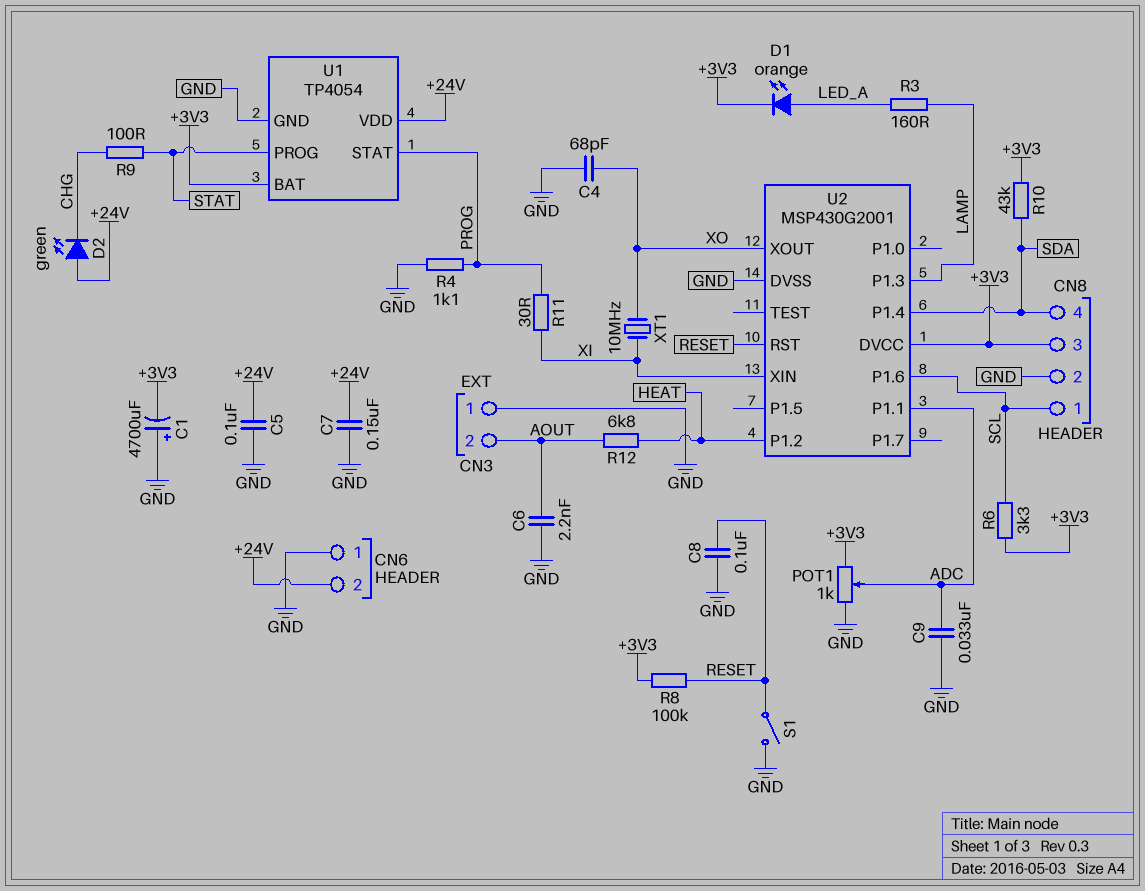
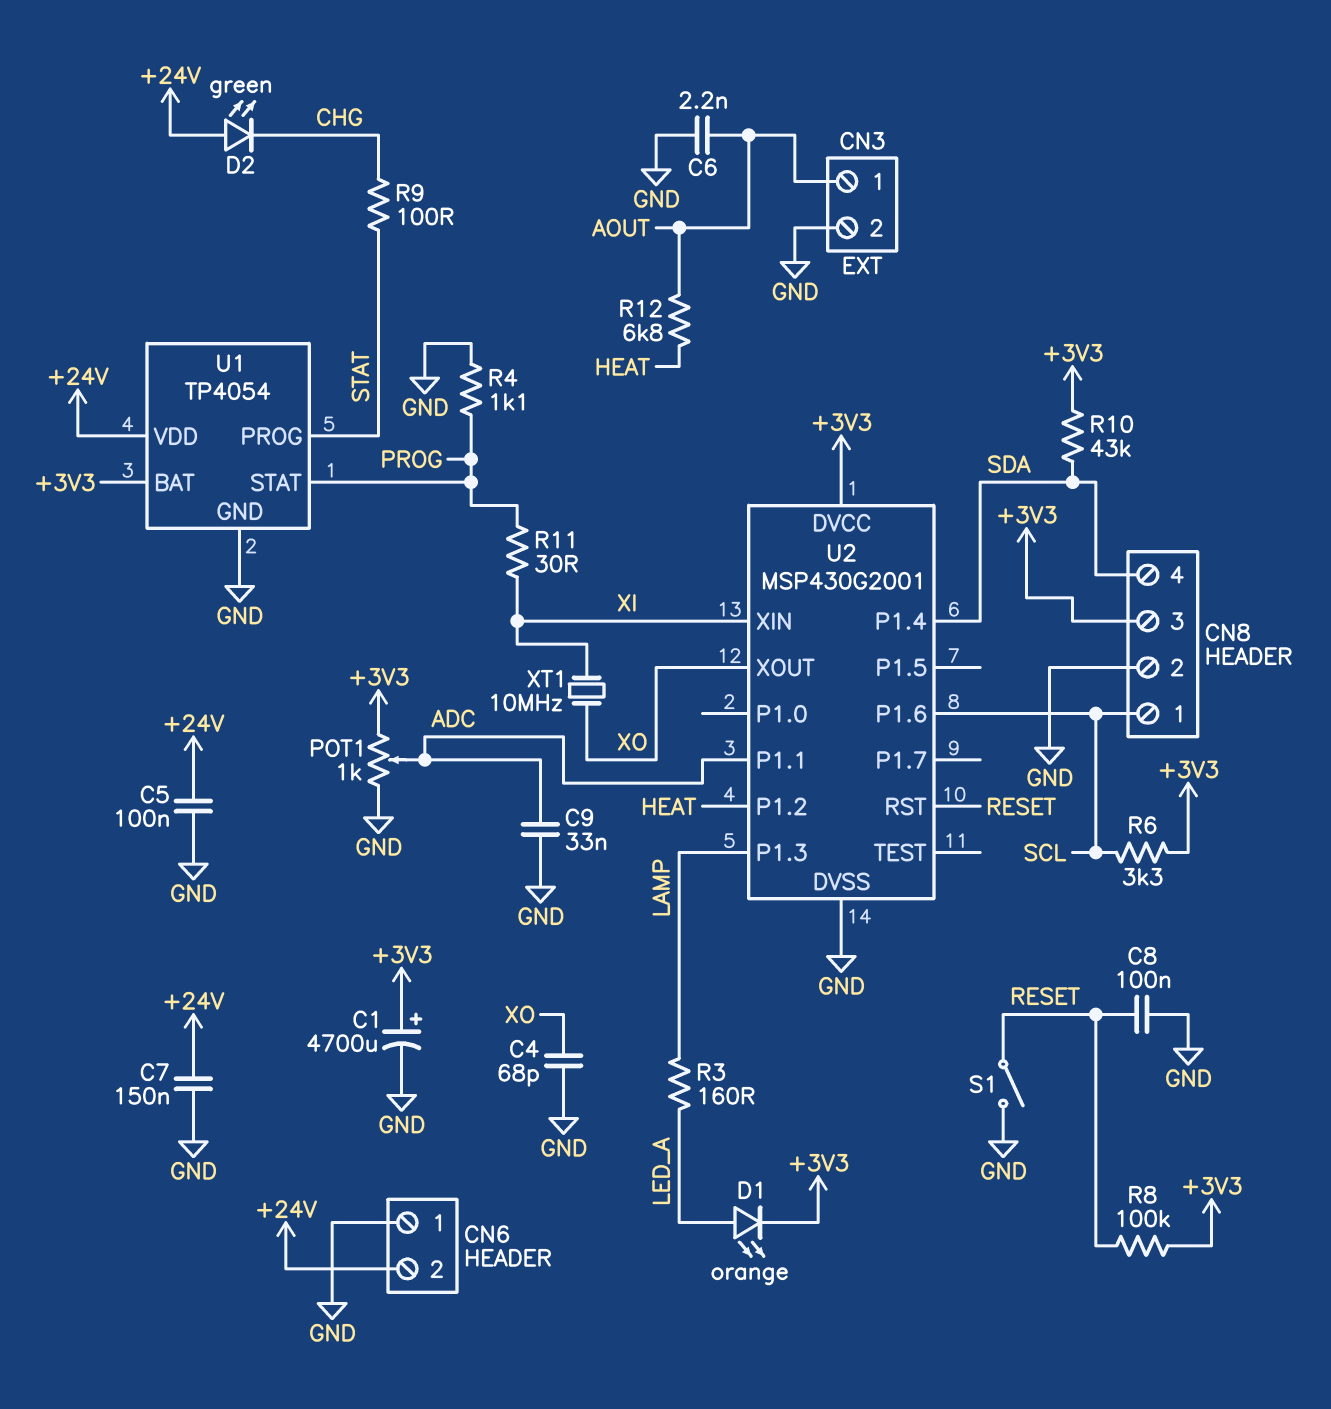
C1: 4700uF (plus GND, minus +3V3) -> 4700uF (plus +3V3, minus GND)
CN3 pin 1: GND -> AOUT
CN3 pin 2: AOUT -> GND

